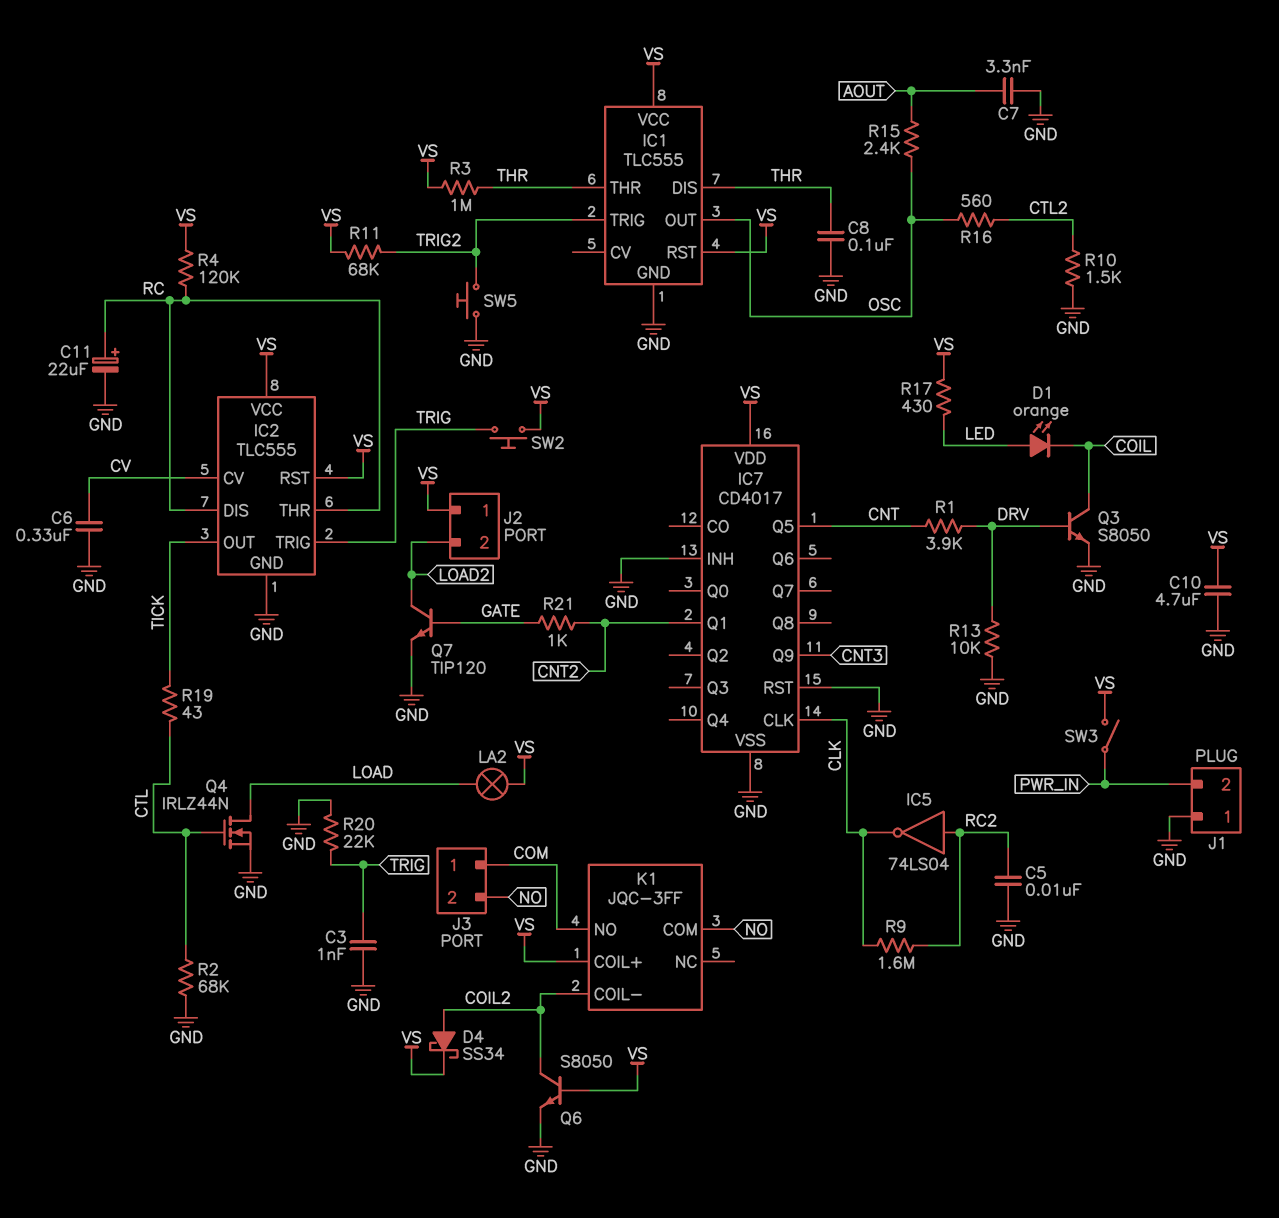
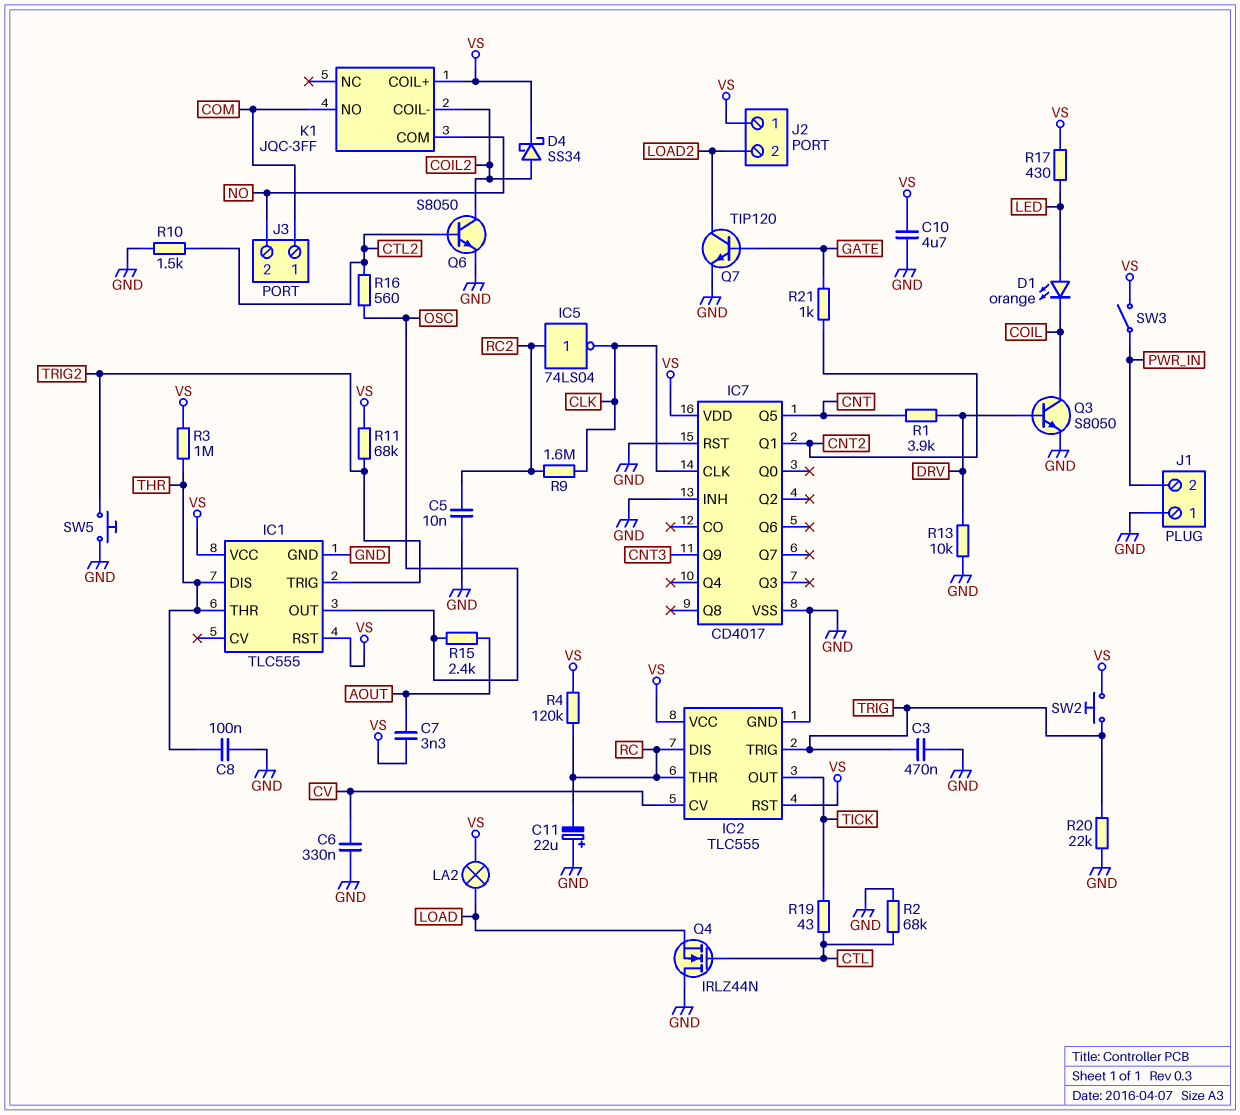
C3: 1nF (GND, TRIG) -> 470nF (GND, TRIG)
C7: 3.3nF (AOUT, GND) -> 3.3nF (AOUT, VS)
C11: 22uF (plus RC, minus GND) -> 22uF (plus GND, minus RC)
Q4: NMOS IRLZ44N (G CTL, D LOAD, S GND) -> NMOS IRLZ44N (G CTL, D GND, S LOAD)
Q6: NPN S8050 (B VS, C COIL2, E GND) -> NPN S8050 (B CTL2, C COIL2, E GND)

